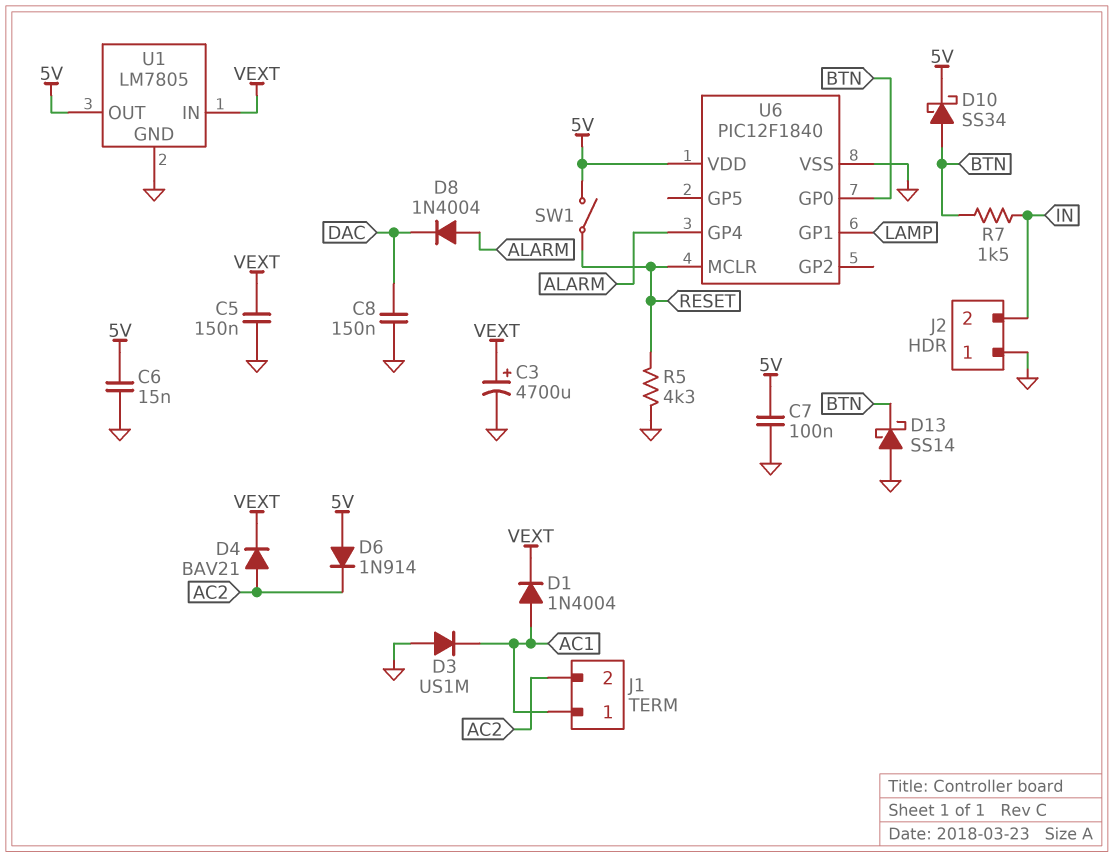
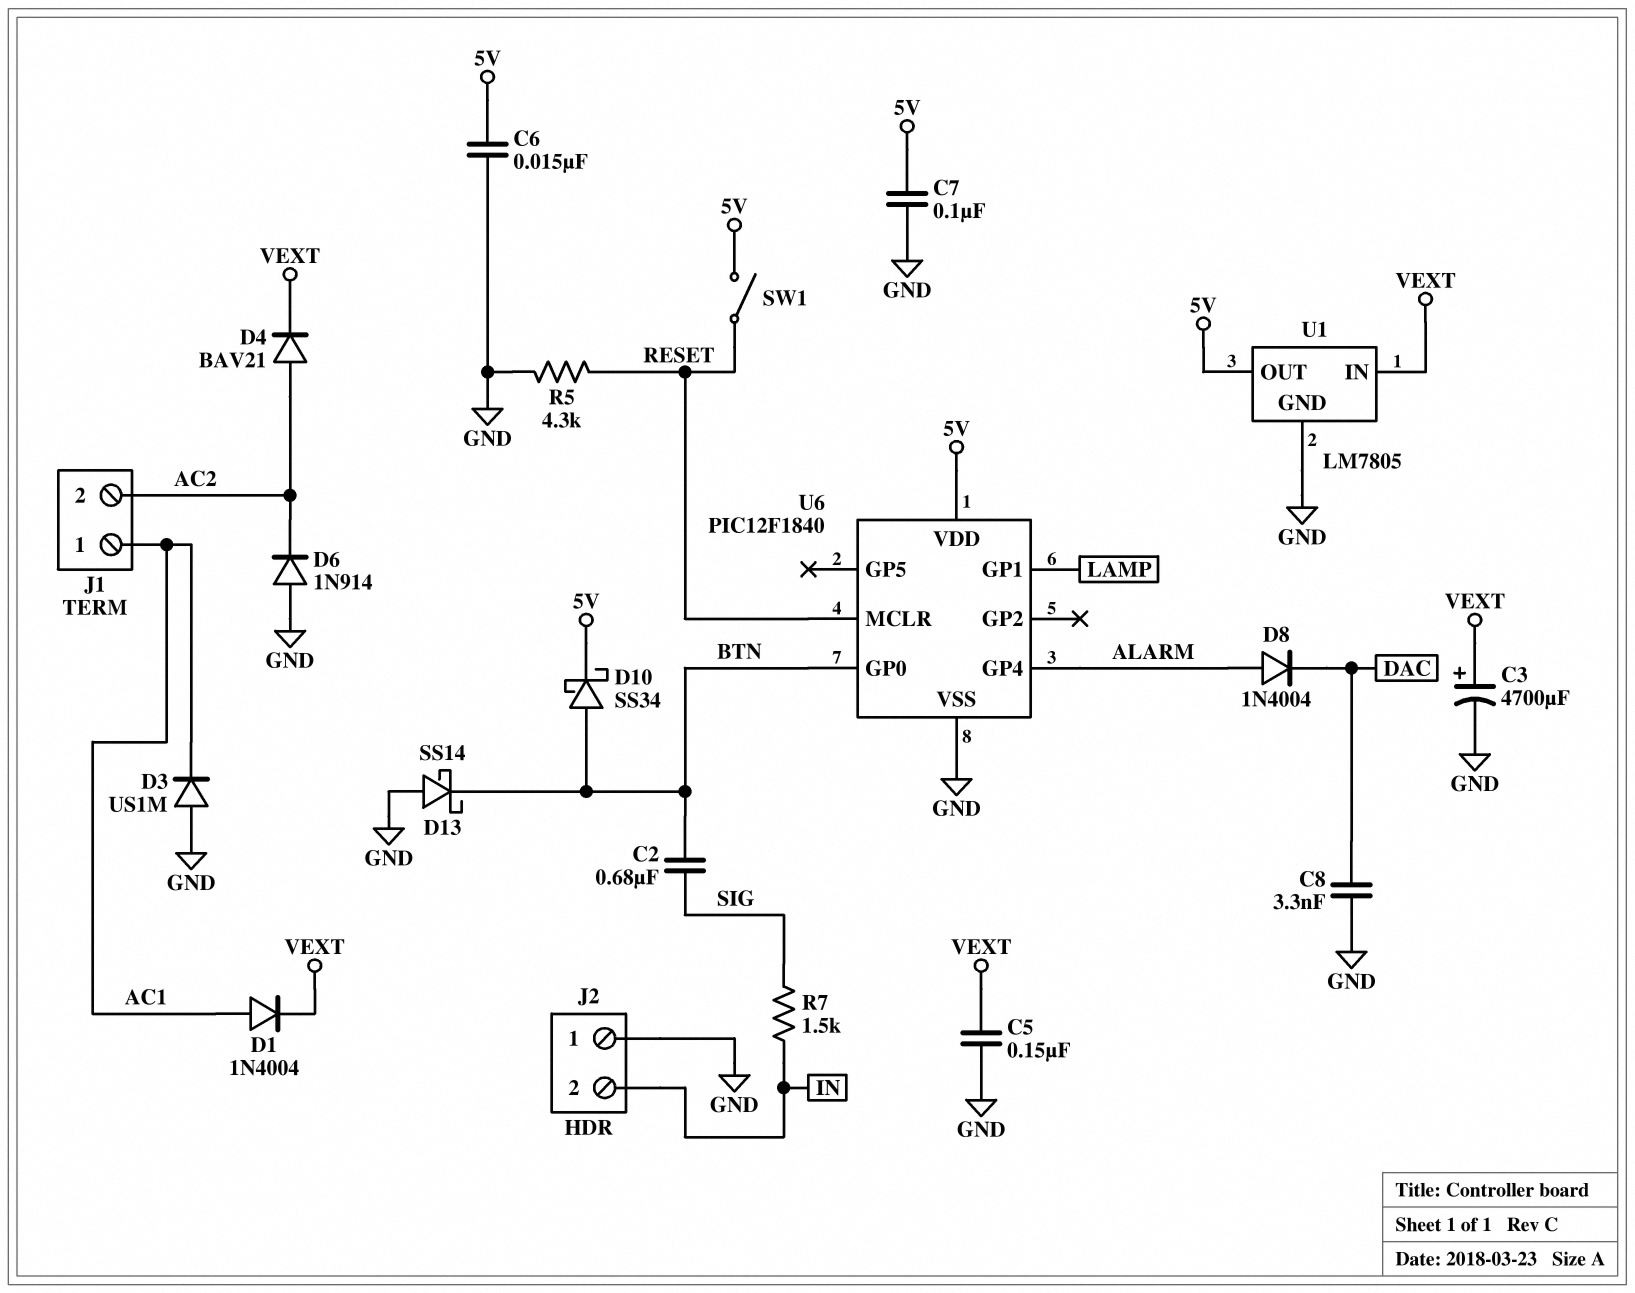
C2: none -> 680nF (BTN, SIG)
C8: 150nF (DAC, GND) -> 3.3nF (DAC, GND)
D6: diode 1N914 (A 5V, K AC2) -> diode 1N914 (A GND, K AC2)
R7: 1.5k (BTN, IN) -> 1.5k (IN, SIG)

